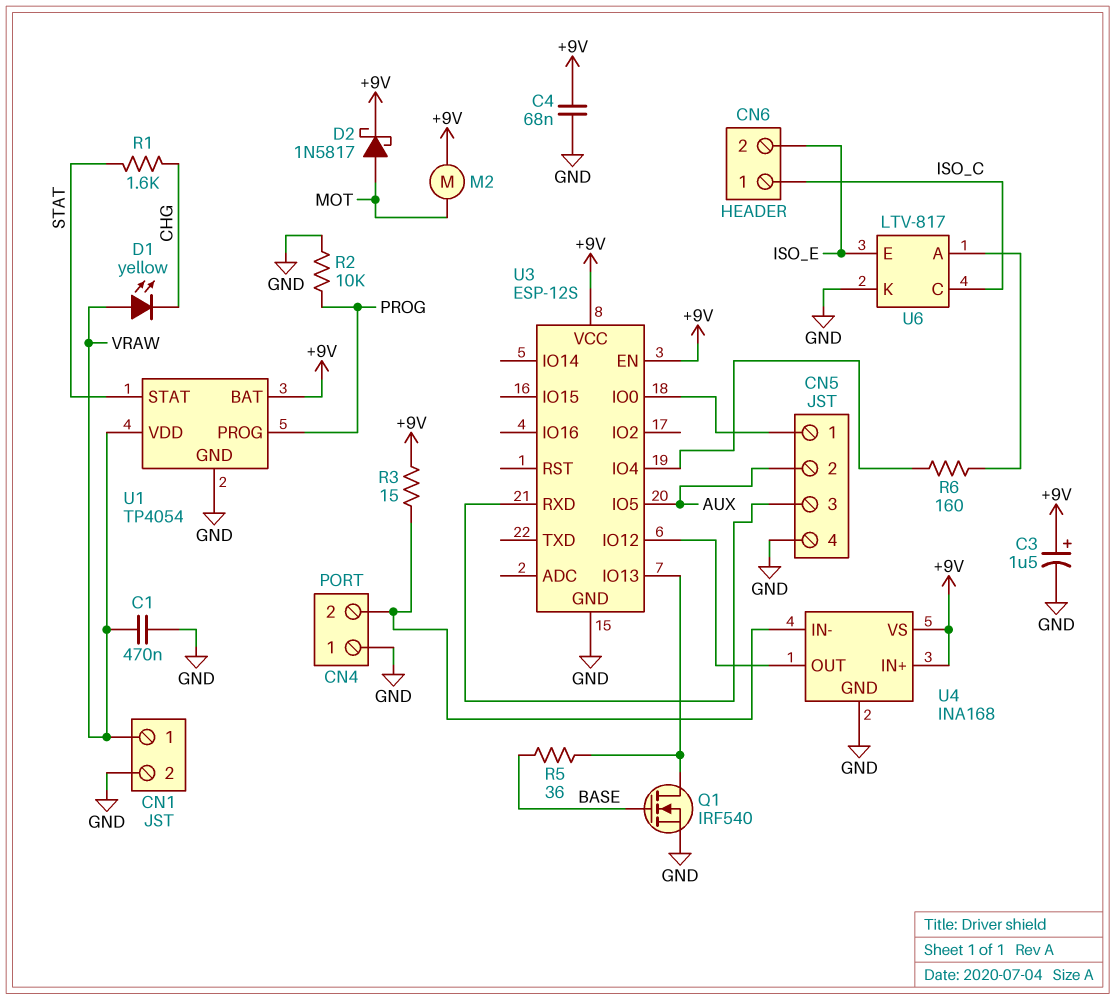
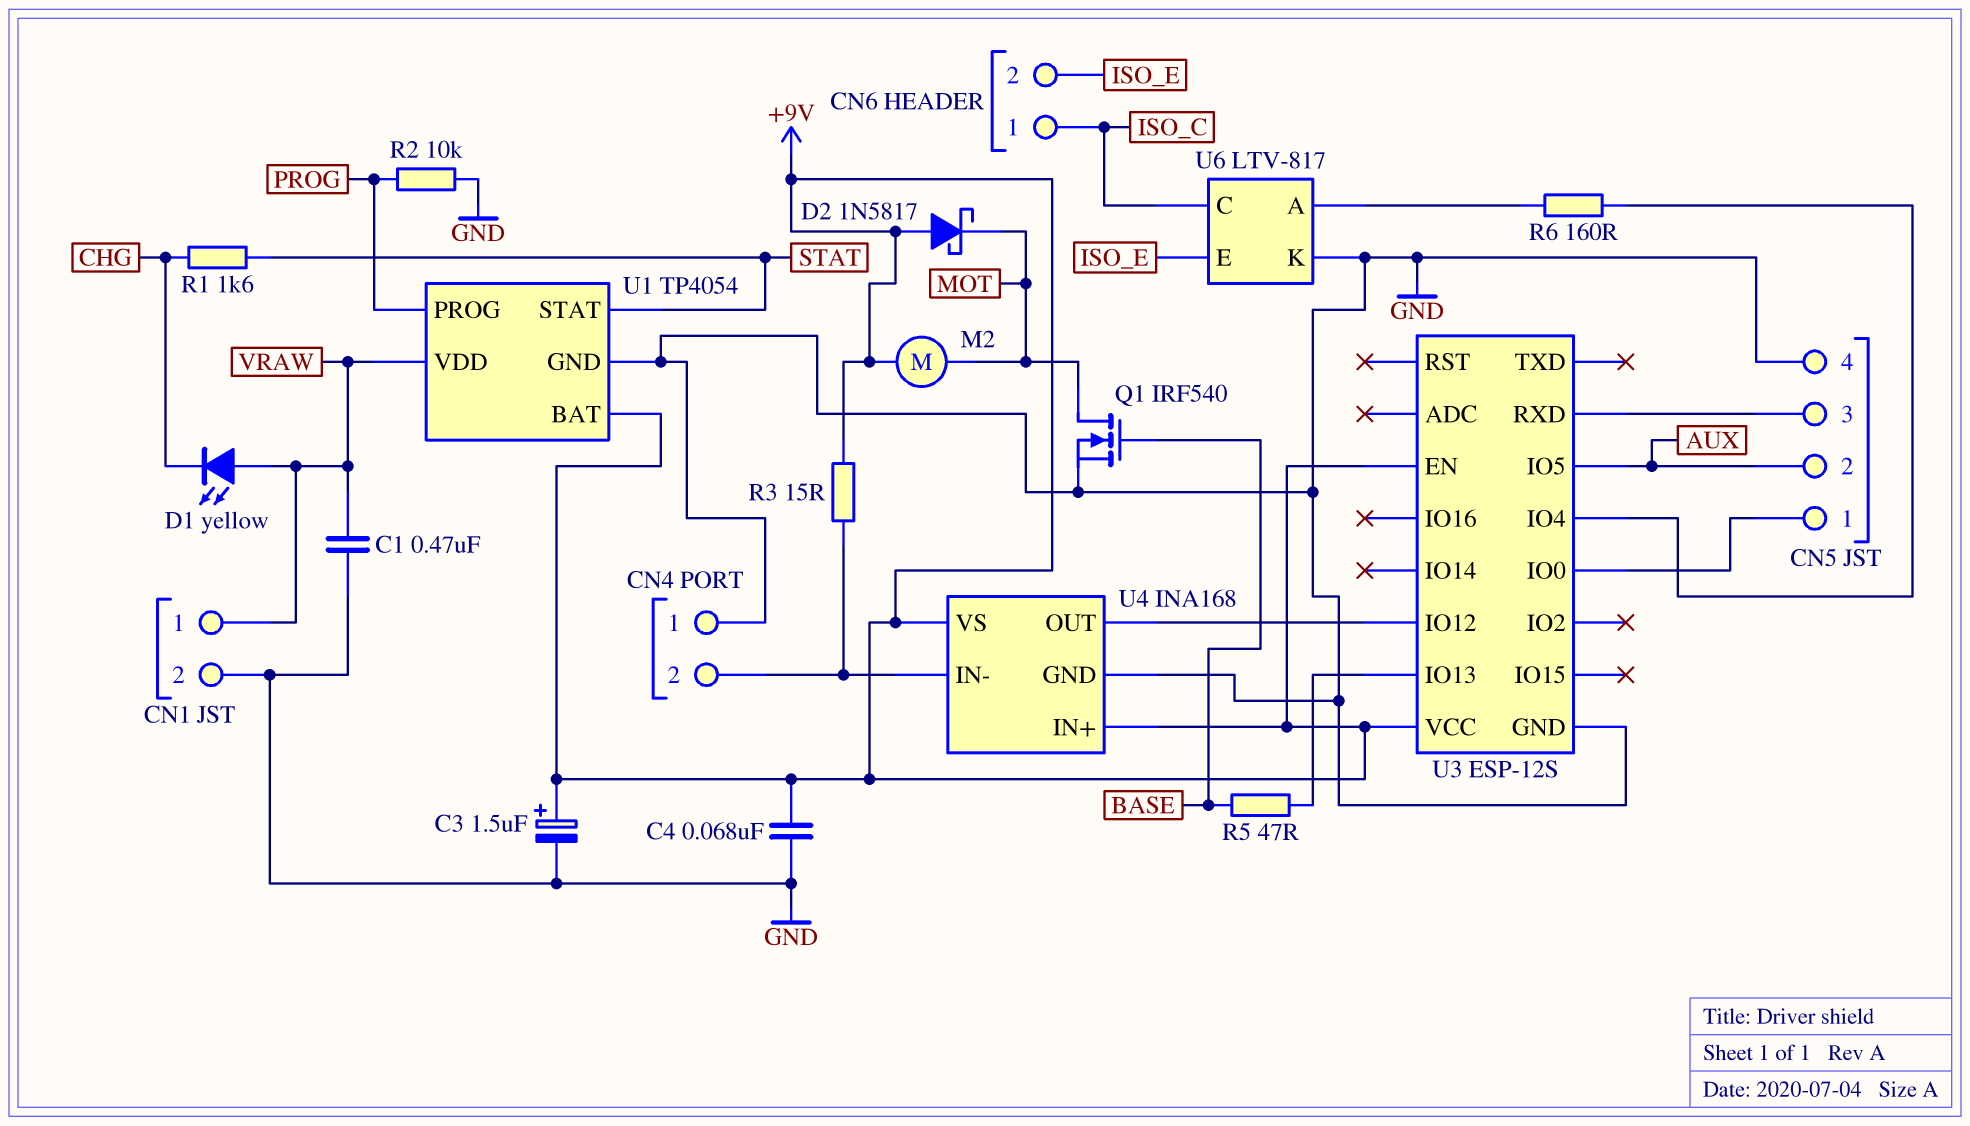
D2: schottky 1N5817 (A MOT, K +9V) -> schottky 1N5817 (A +9V, K MOT)
Q1: NMOS IRF540 (G BASE, D U3/IO13, S GND) -> NMOS IRF540 (G BASE, D MOT, S GND)
R5: 36 (BASE, U3/IO13) -> 47 (BASE, U3/IO13)

